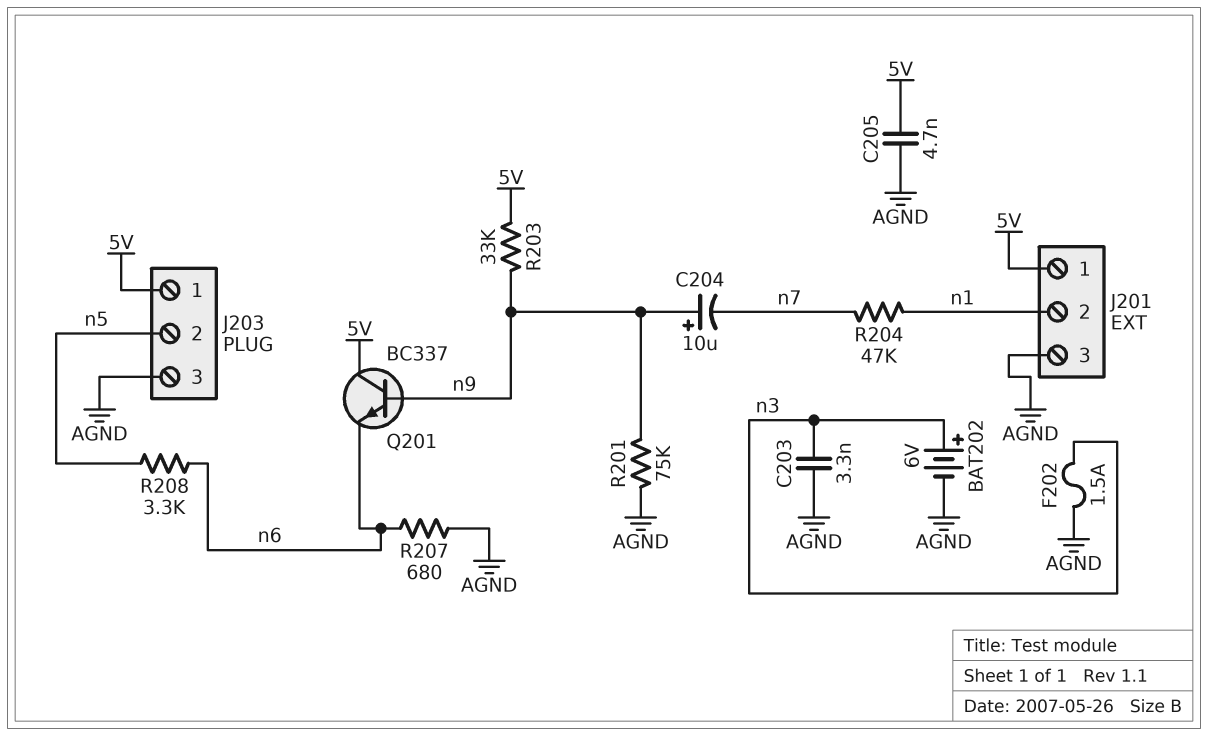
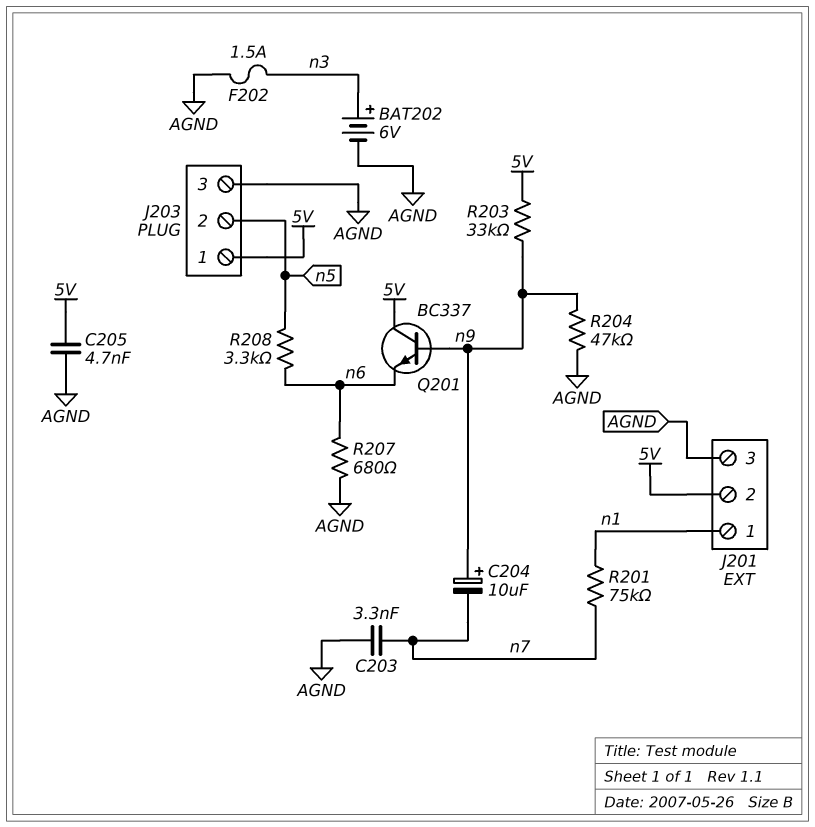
C203: 3.3nF (AGND, n3) -> 3.3nF (AGND, n7)
J201 pin 1: 5V -> n1
J201 pin 2: n1 -> 5V
R201: 75k (AGND, n9) -> 75k (n1, n7)
R204: 47k (n1, n7) -> 47k (AGND, n9)

